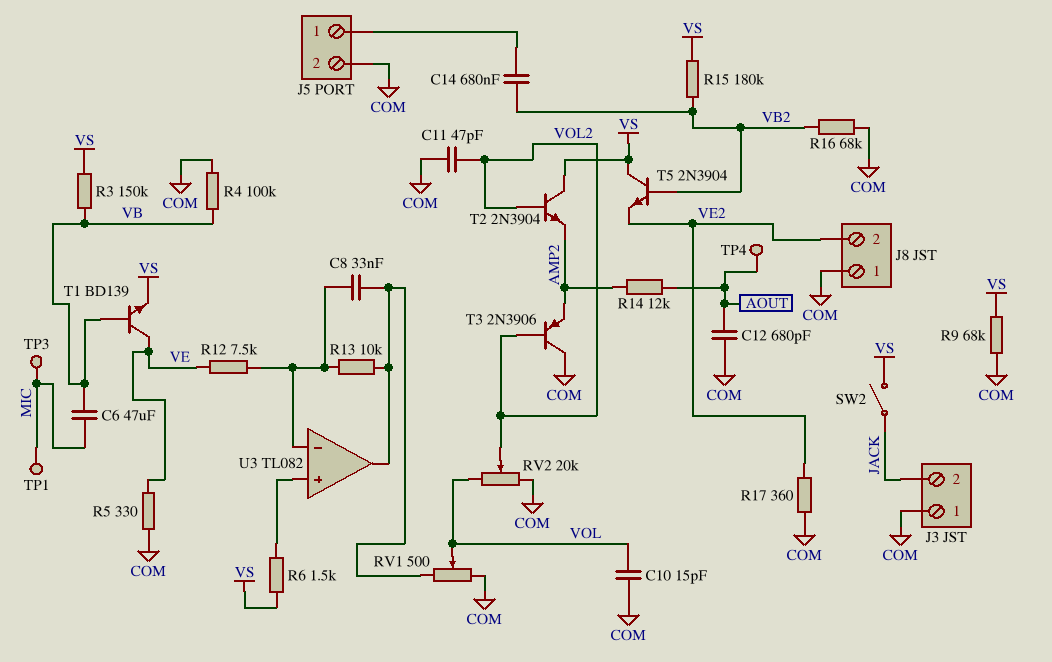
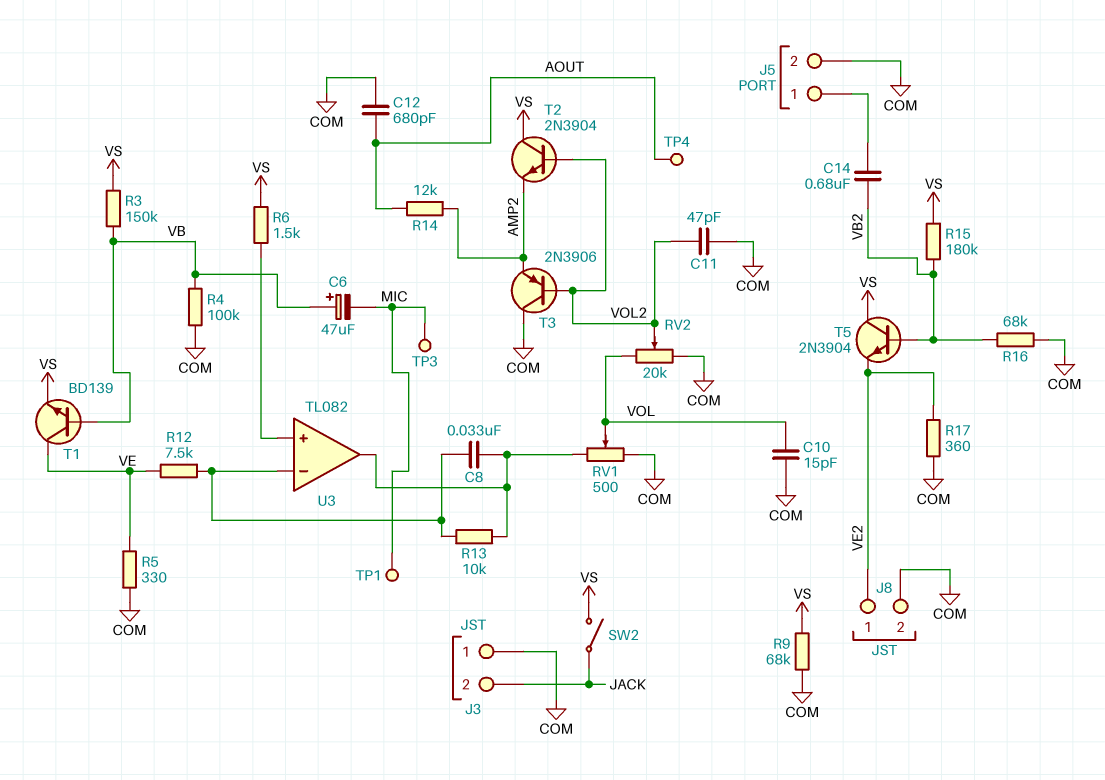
C6: 47uF (MIC, VB) -> 47uF (plus VB, minus MIC)
J8 pin 1: COM -> VE2
J8 pin 2: VE2 -> COM

